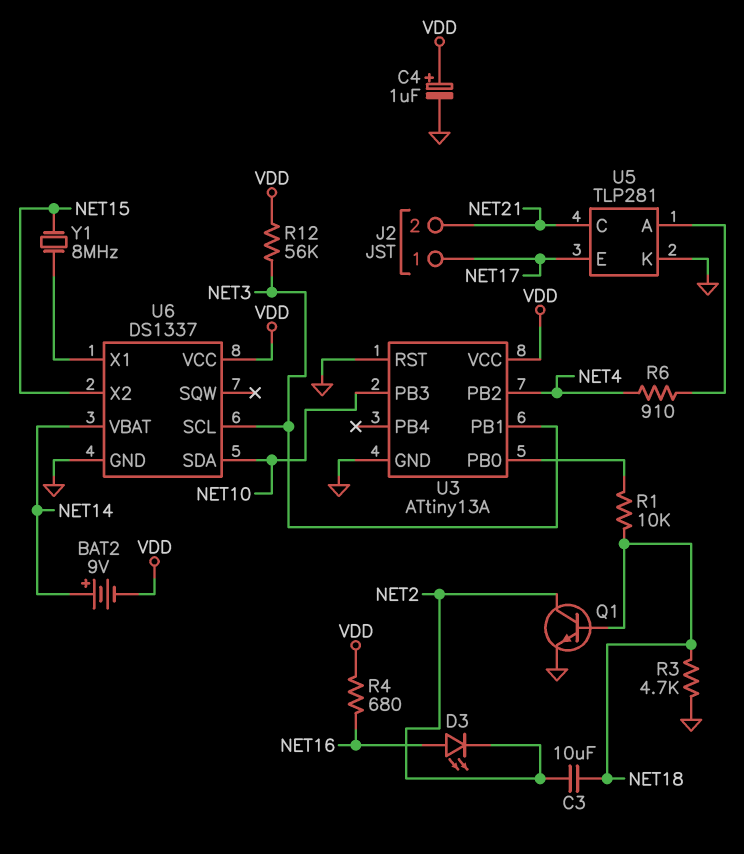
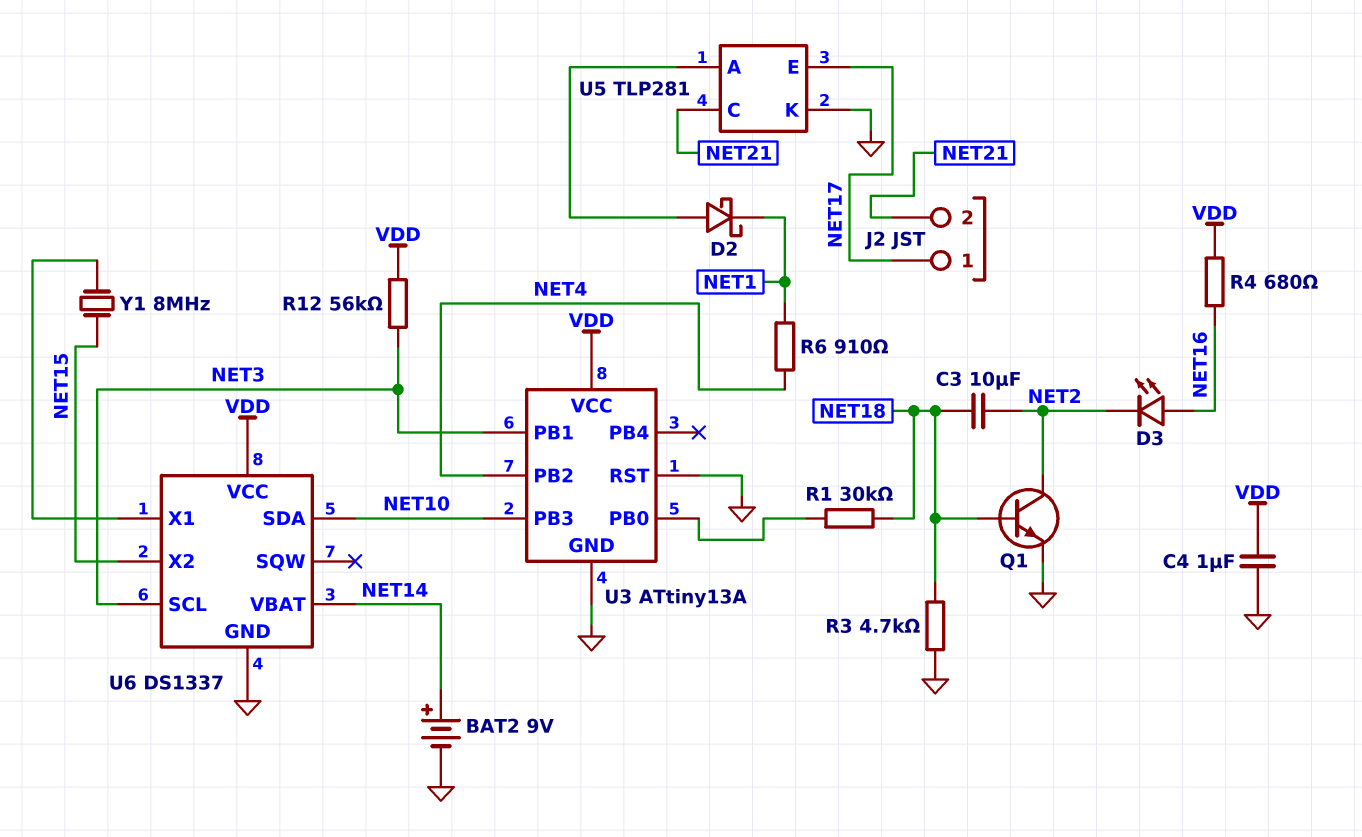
BAT2: 9V (plus NET14, minus VDD) -> 9V (plus NET14, minus GND)
C4: 1uF (plus VDD, minus GND) -> 1uF (GND, VDD)
D2: none -> schottky (A U5/A, K NET1)
R1: 10k (NET18, U3/PB0) -> 30k (NET18, U3/PB0)
R6: 910 (NET4, U5/A) -> 910 (NET1, NET4)

